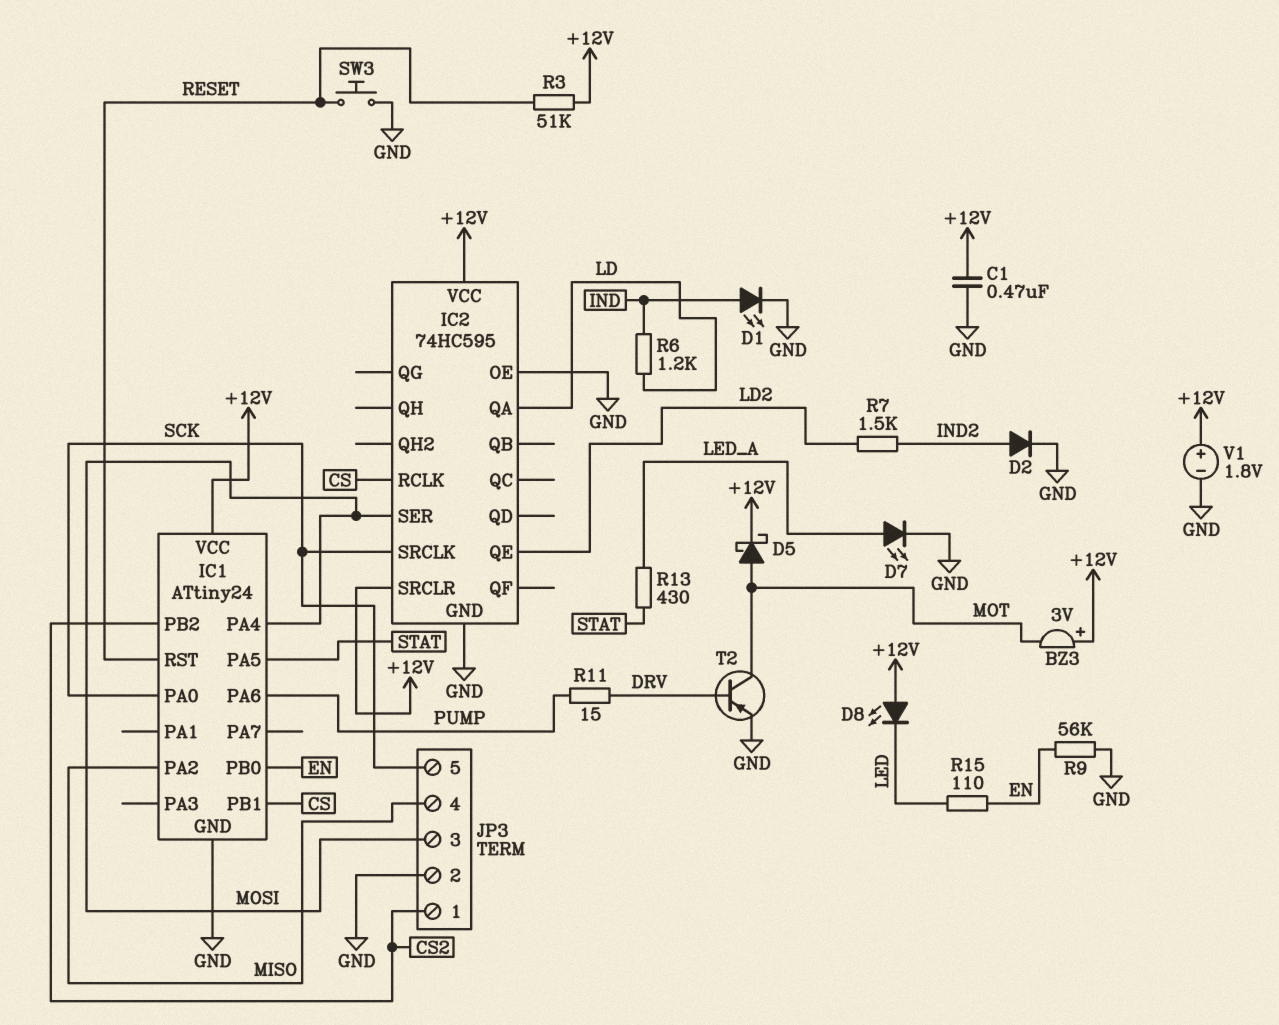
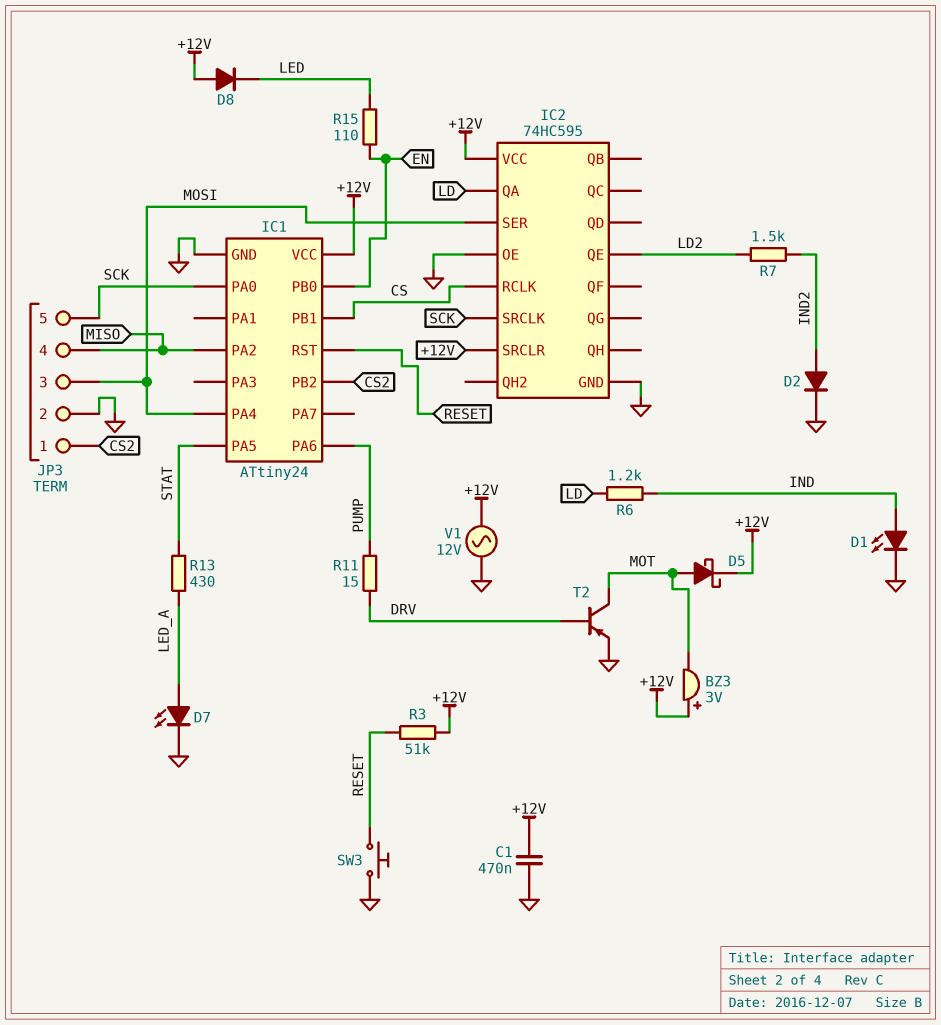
D8: LED (A +12V, K LED) -> diode (A +12V, K LED)
R9: 56k (EN, GND) -> none
V1: 1.8V (plus +12V, minus GND) -> AC 12V (+12V, GND)

